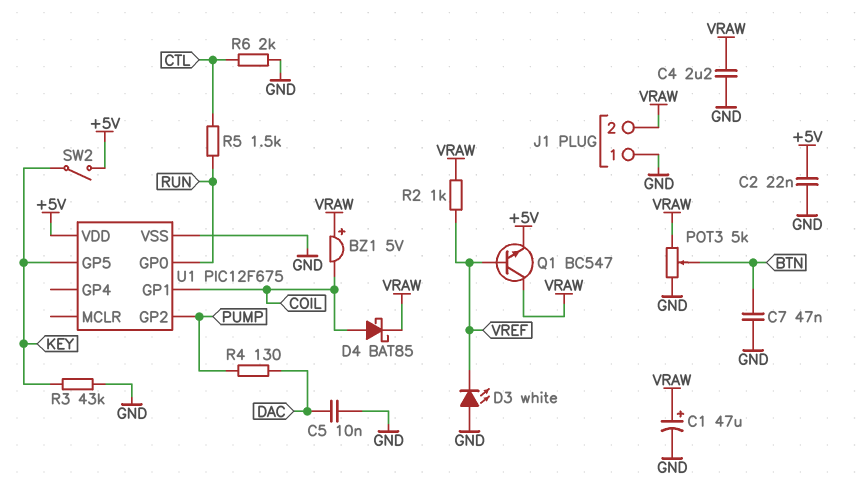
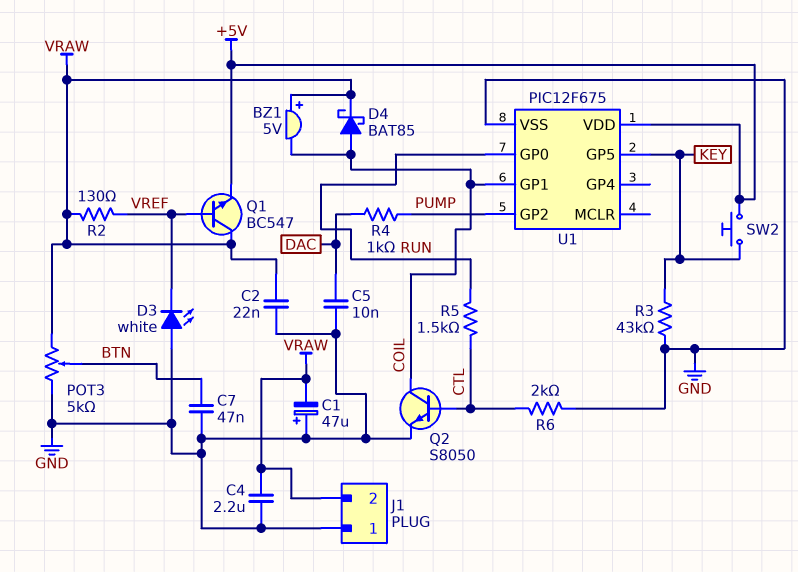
C1: 47uF (plus VRAW, minus GND) -> 47uF (plus GND, minus VRAW)
C2: 22nF (+5V, GND) -> 22nF (GND, VRAW)
Q2: none -> NPN S8050 (B CTL, C COIL, E GND)
R2: 1k (VRAW, VREF) -> 130 (VRAW, VREF)
R4: 130 (DAC, PUMP) -> 1k (DAC, PUMP)
SW2: switch (+5V, KEY) -> button (+5V, KEY)

